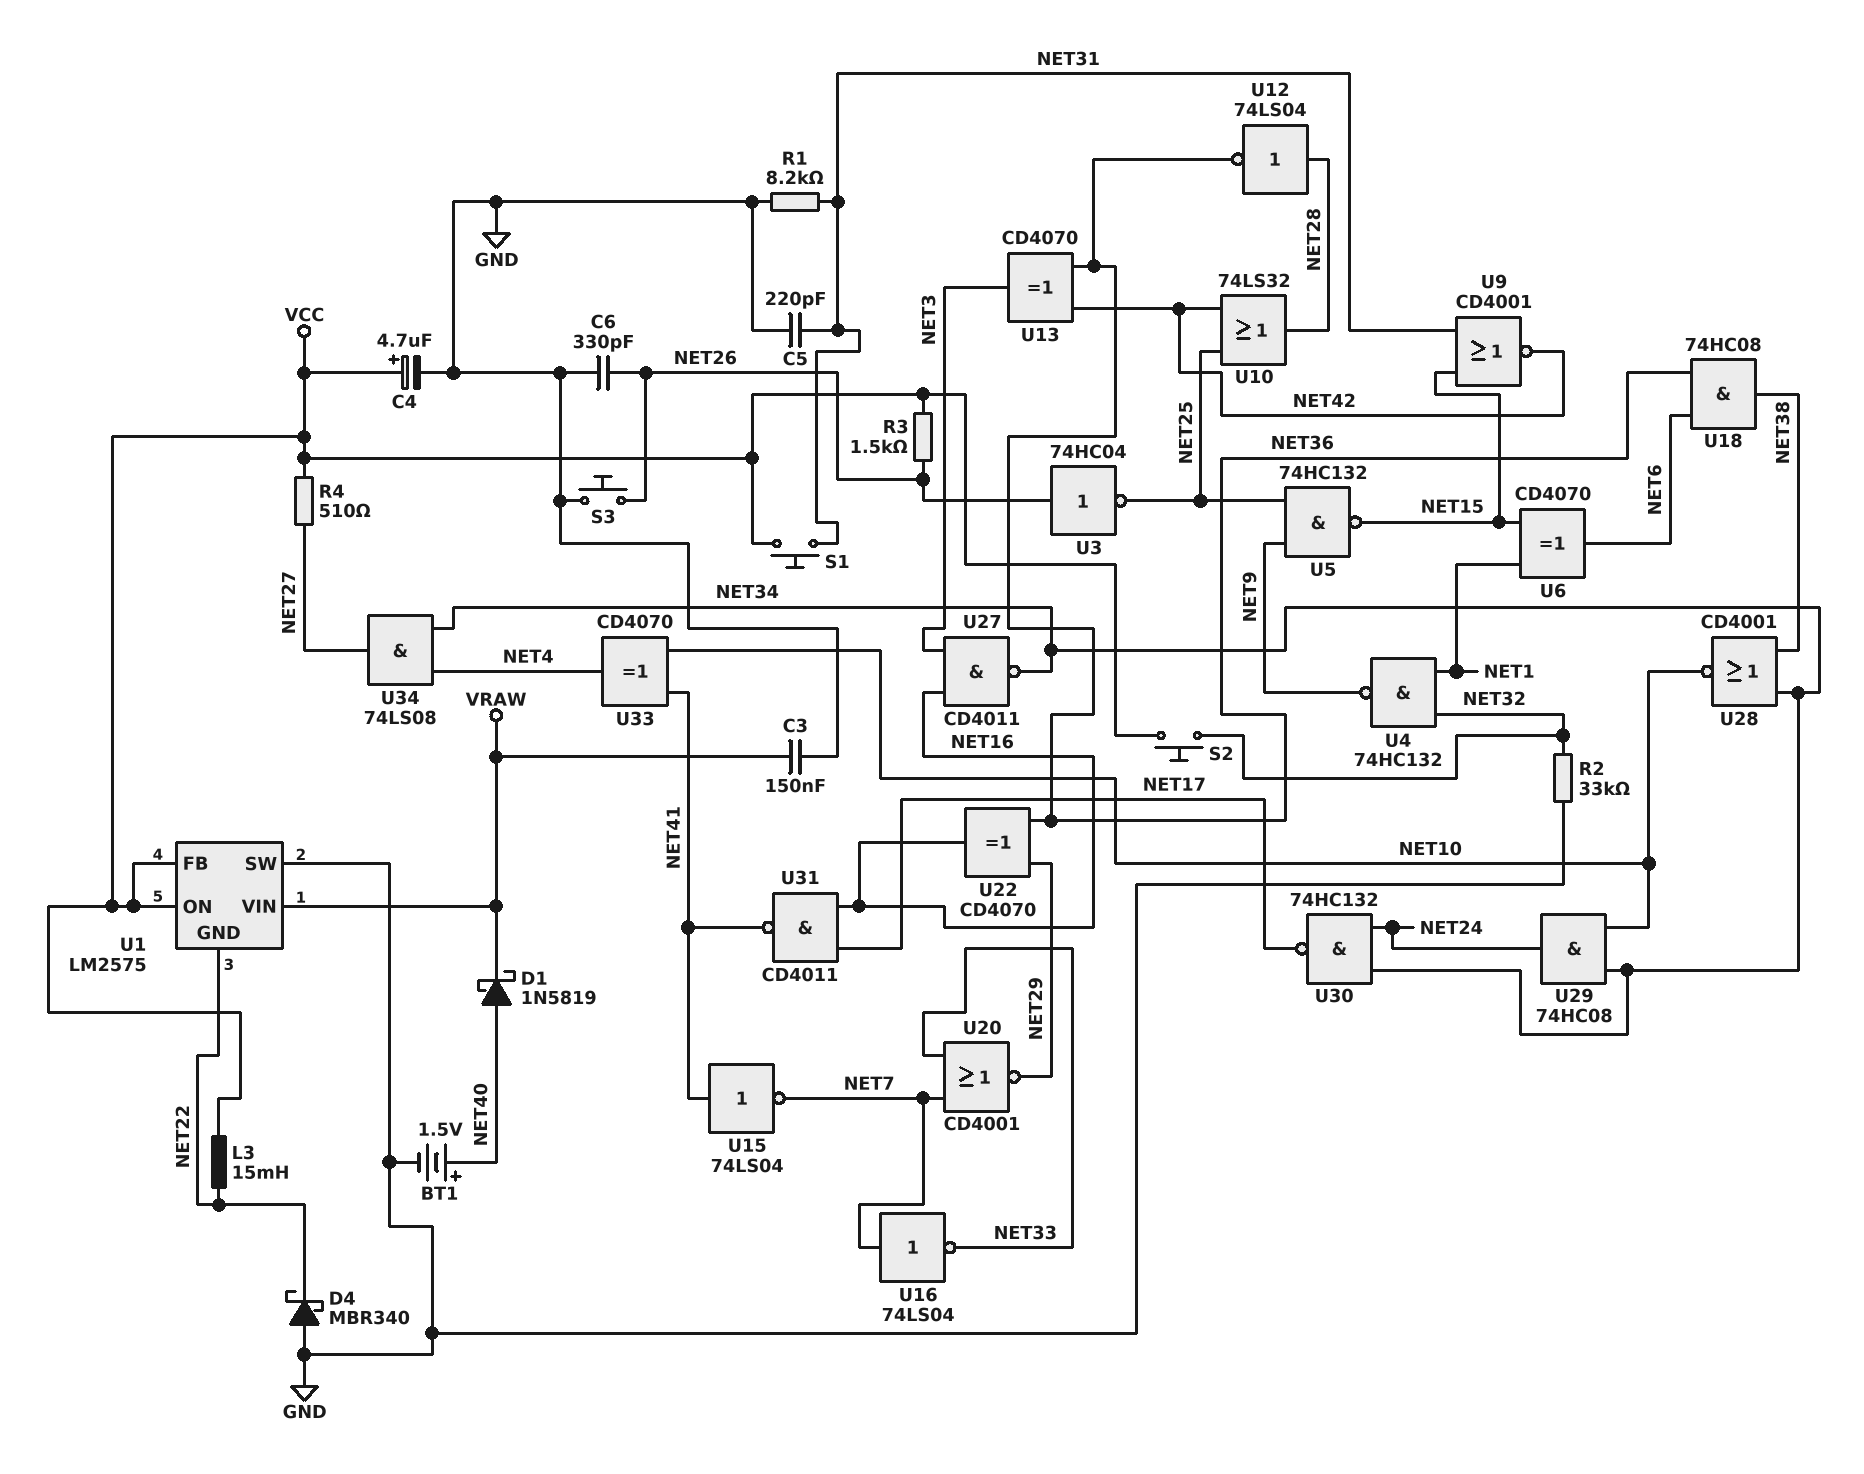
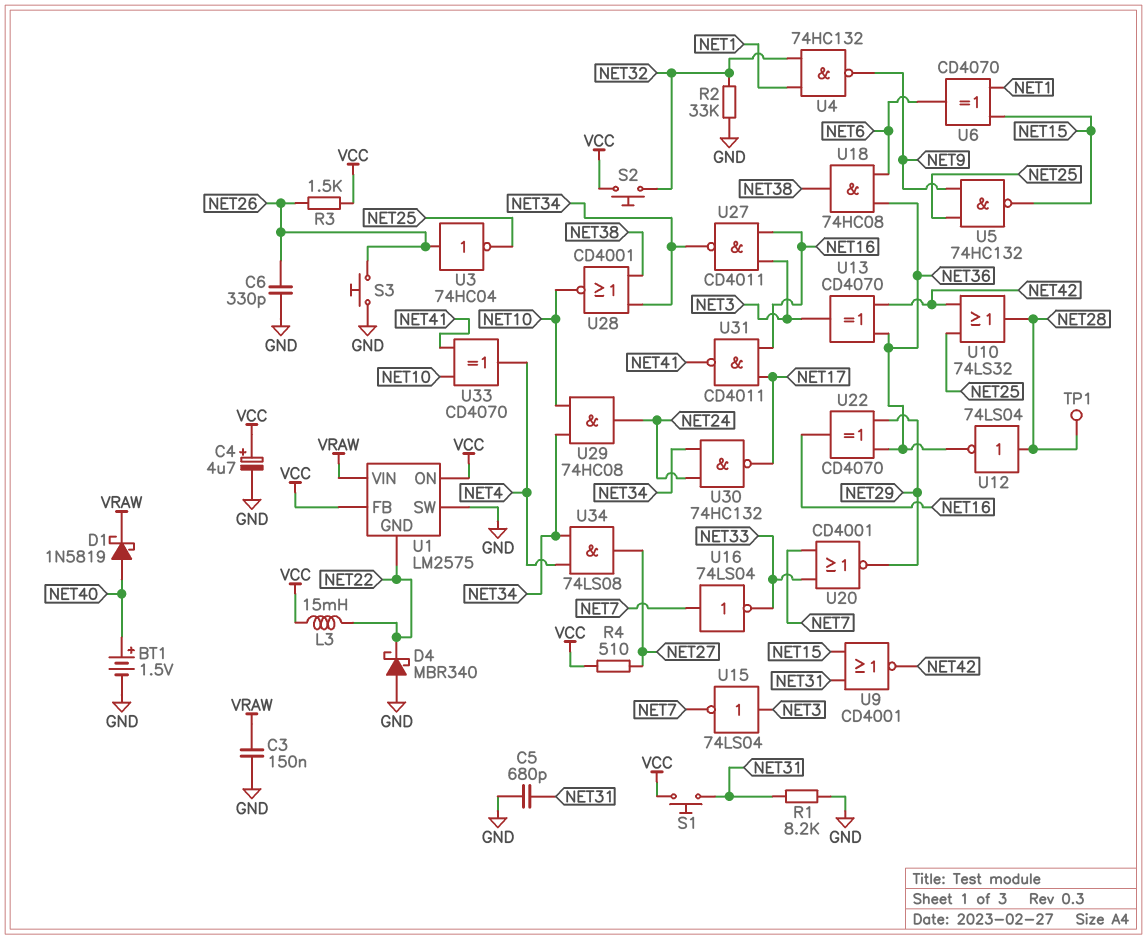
C5: 220pF (GND, NET31) -> 680pF (GND, NET31)
TP1: none -> test point (NET28)
U15: NOT 74LS04 (in NET41, out NET7) -> NOT 74LS04 (in NET3, out NET7)

